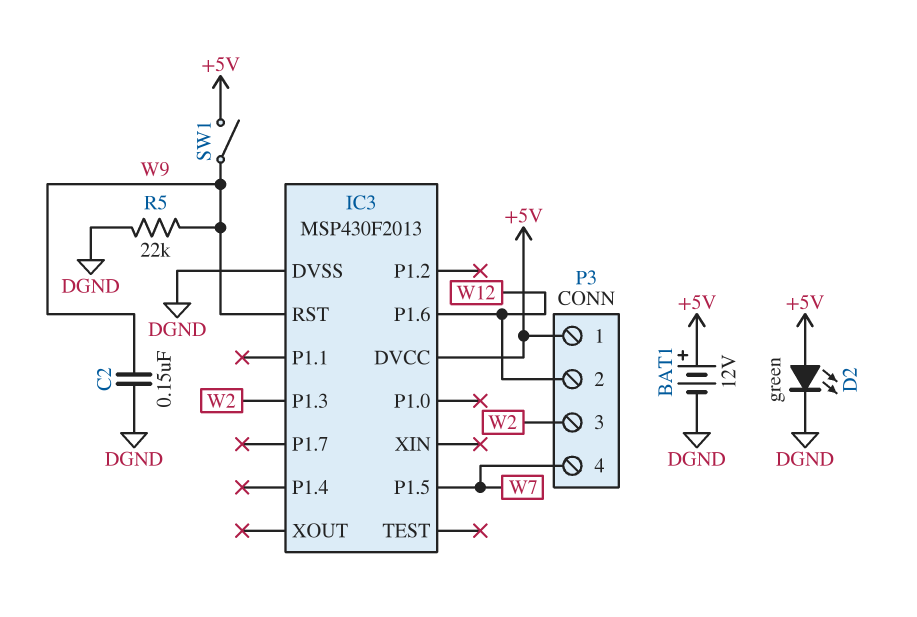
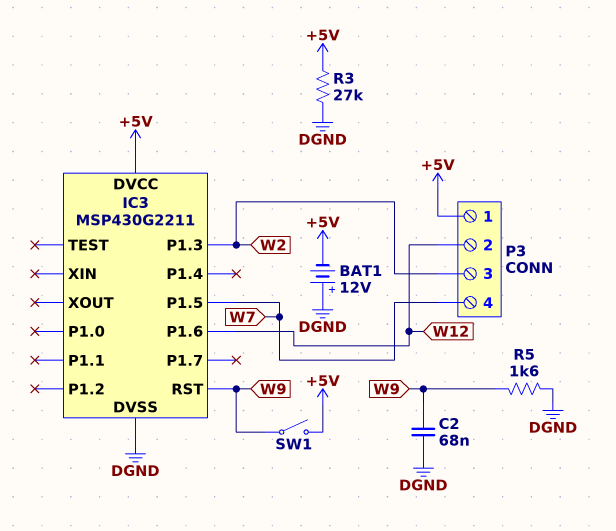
BAT1: 12V (plus +5V, minus DGND) -> 12V (plus DGND, minus +5V)
C2: 150nF (DGND, W9) -> 68nF (DGND, W9)
D2: LED green (A +5V, K DGND) -> none
IC3: MSP430F2013 -> MSP430G2211
R3: none -> 27k (+5V, DGND)
R5: 22k (DGND, W9) -> 1.6k (DGND, W9)

